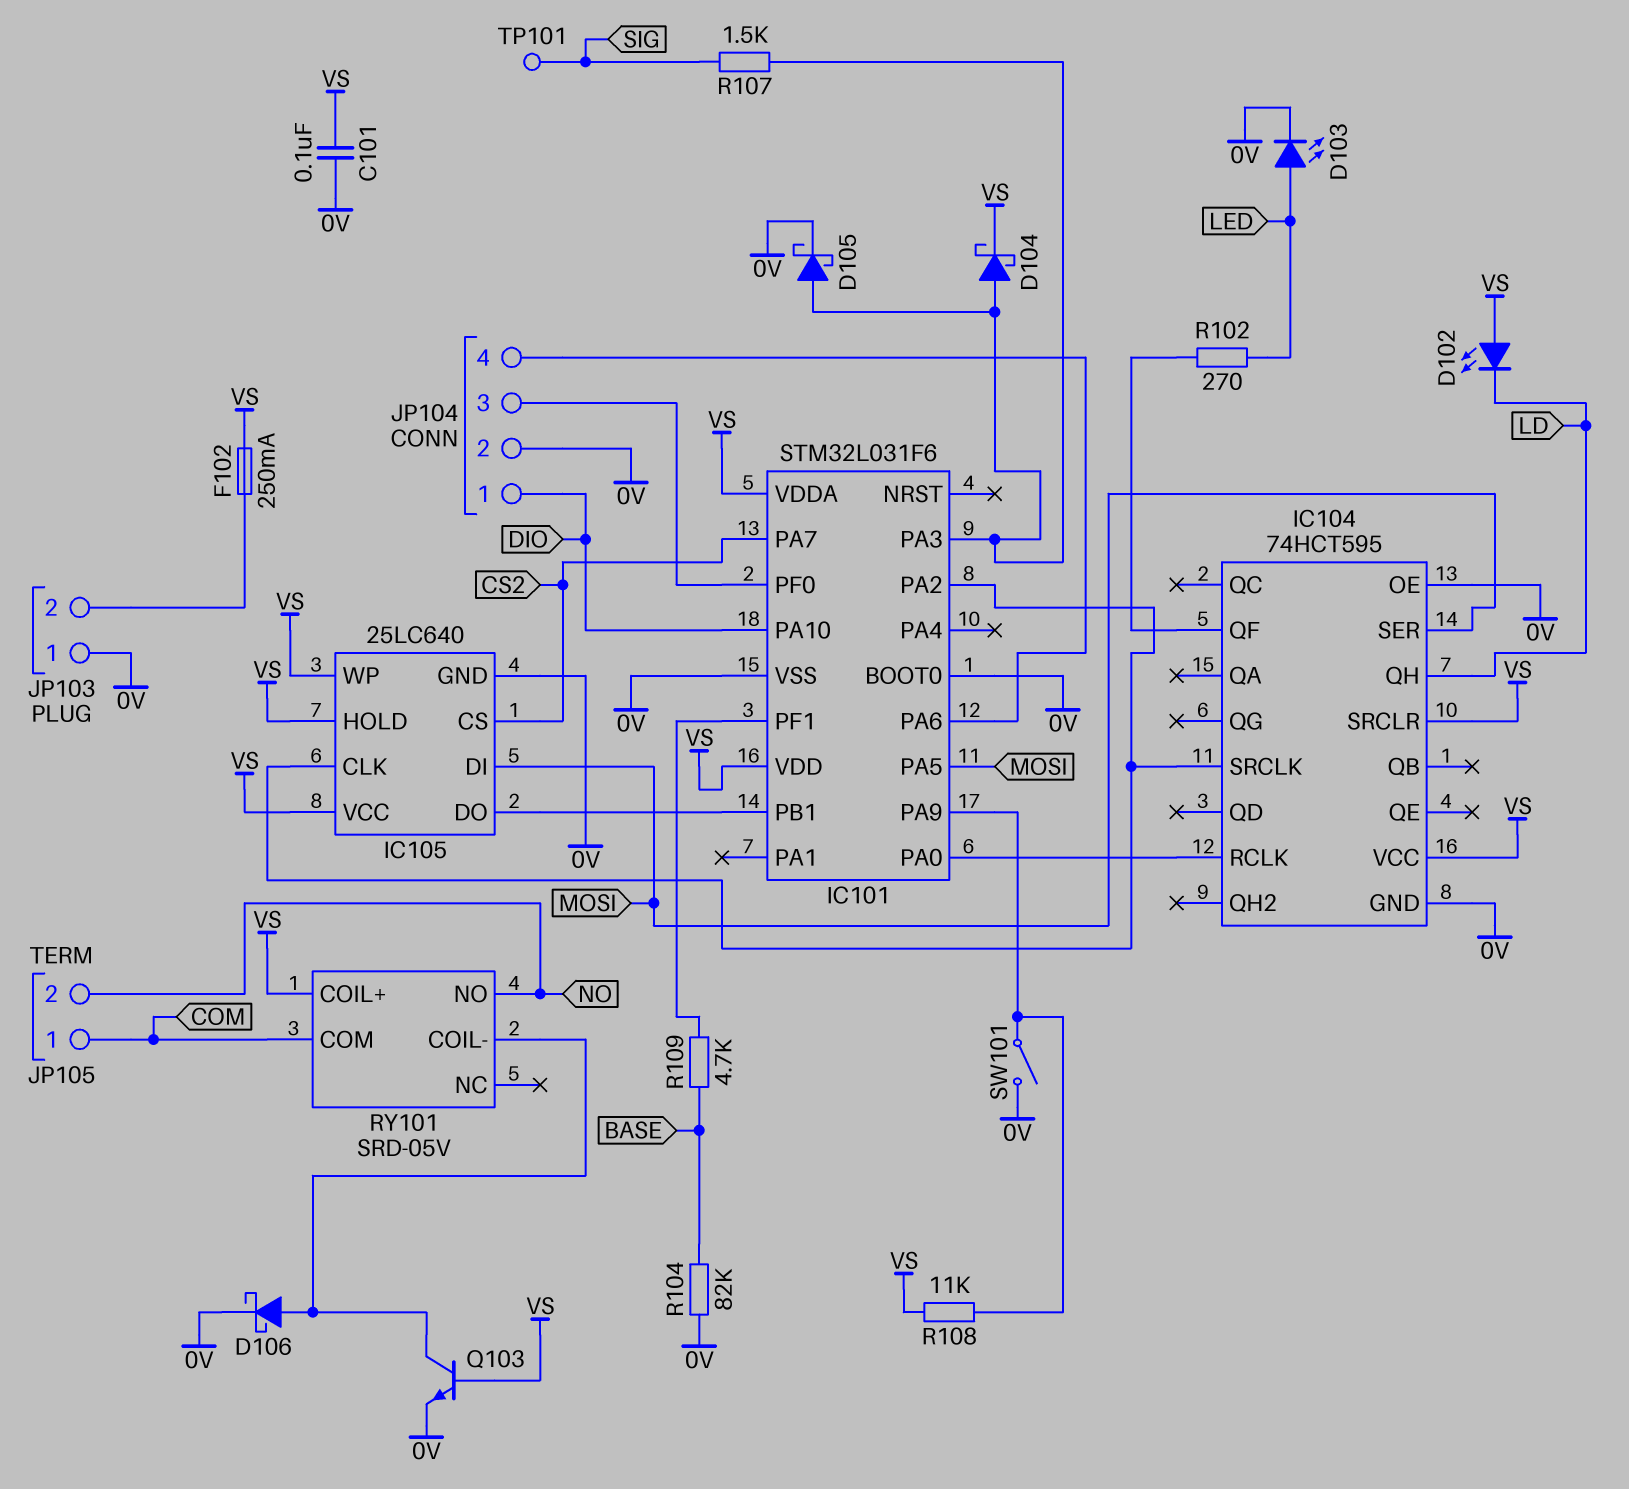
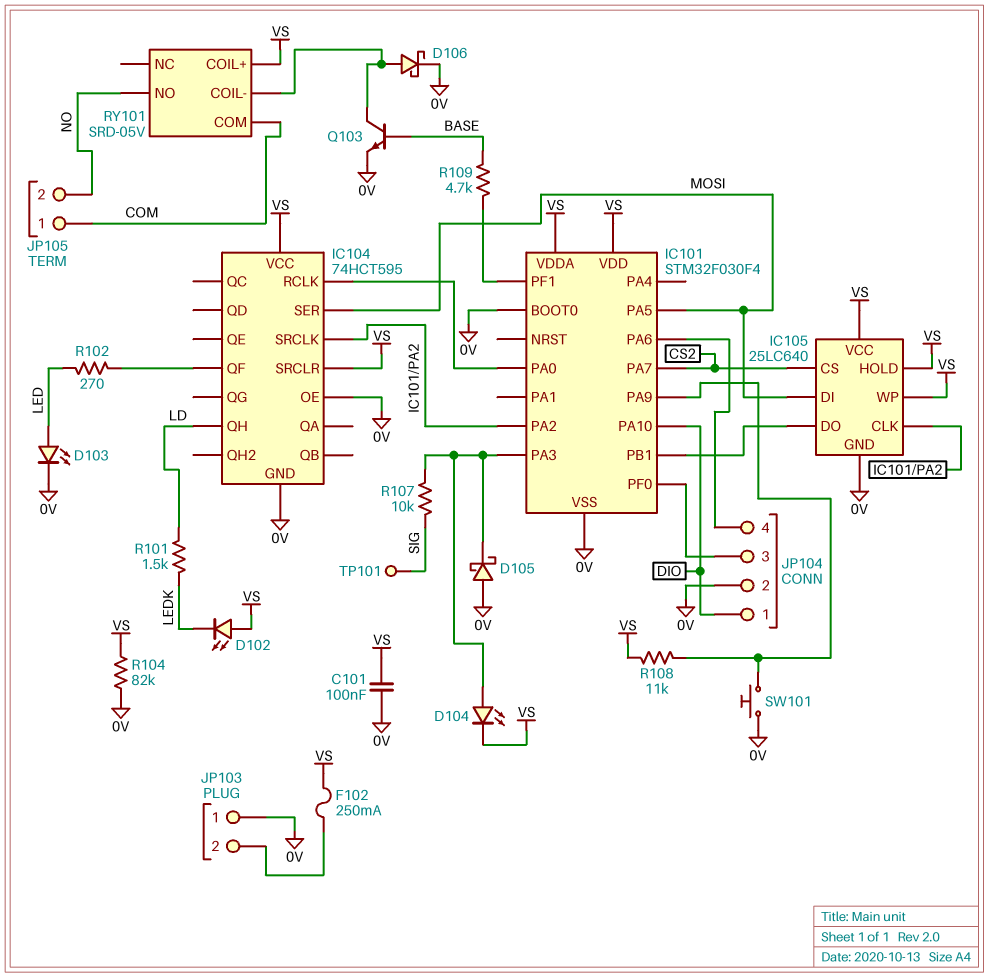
D102: LED (A VS, K LD) -> LED (A VS, K LEDK)
D104: schottky (A IC101/PA3, K VS) -> LED (A IC101/PA3, K VS)
D105: schottky (A IC101/PA3, K 0V) -> schottky (A 0V, K IC101/PA3)
IC101: STM32L031F6 -> STM32F030F4
Q103: NPN (B VS, C RY101/COIL-, E 0V) -> NPN (B BASE, C RY101/COIL-, E 0V)
R101: none -> 1.5k (LD, LEDK)
R104: 82k (0V, BASE) -> 82k (0V, VS)
R107: 1.5k (IC101/PA3, SIG) -> 10k (IC101/PA3, SIG)
SW101: switch (0V, IC101/PA9) -> button (0V, IC101/PA9)

